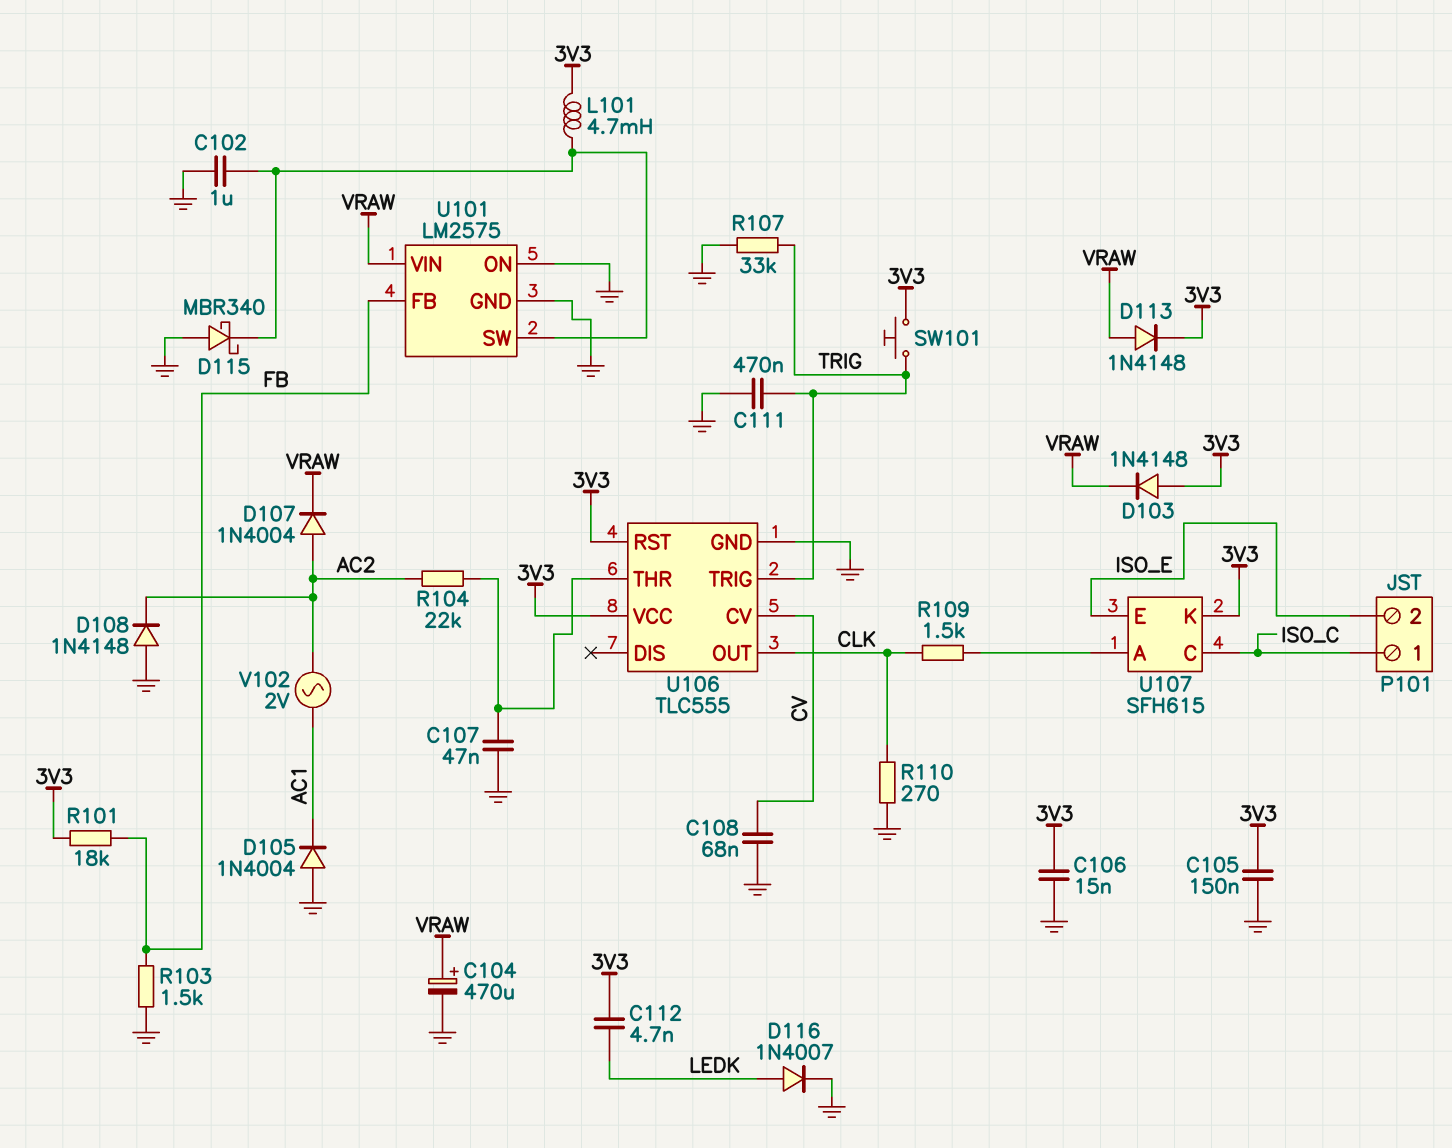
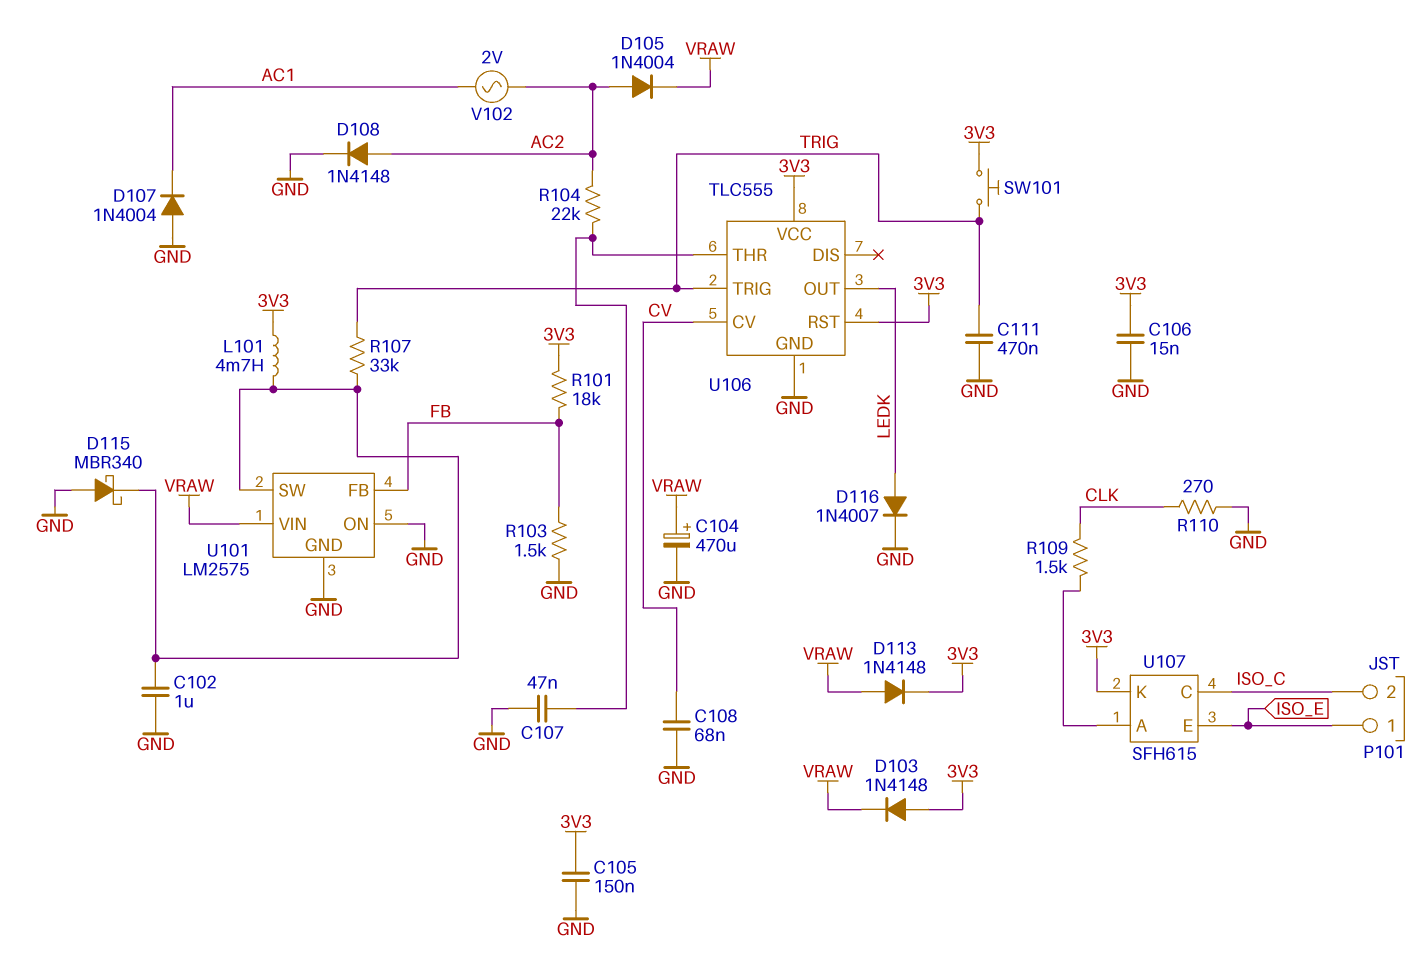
C112: 4.7nF (3V3, LEDK) -> none
D105: diode 1N4004 (A GND, K AC1) -> diode 1N4004 (A AC2, K VRAW)
D107: diode 1N4004 (A AC2, K VRAW) -> diode 1N4004 (A GND, K AC1)
D108: diode 1N4148 (A GND, K AC2) -> diode 1N4148 (A AC2, K GND)
P101 pin 1: ISO_C -> ISO_E
P101 pin 2: ISO_E -> ISO_C
R107: 33k (GND, TRIG) -> 33k (TRIG, U101/SW)
U106 pin OUT: CLK -> LEDK

